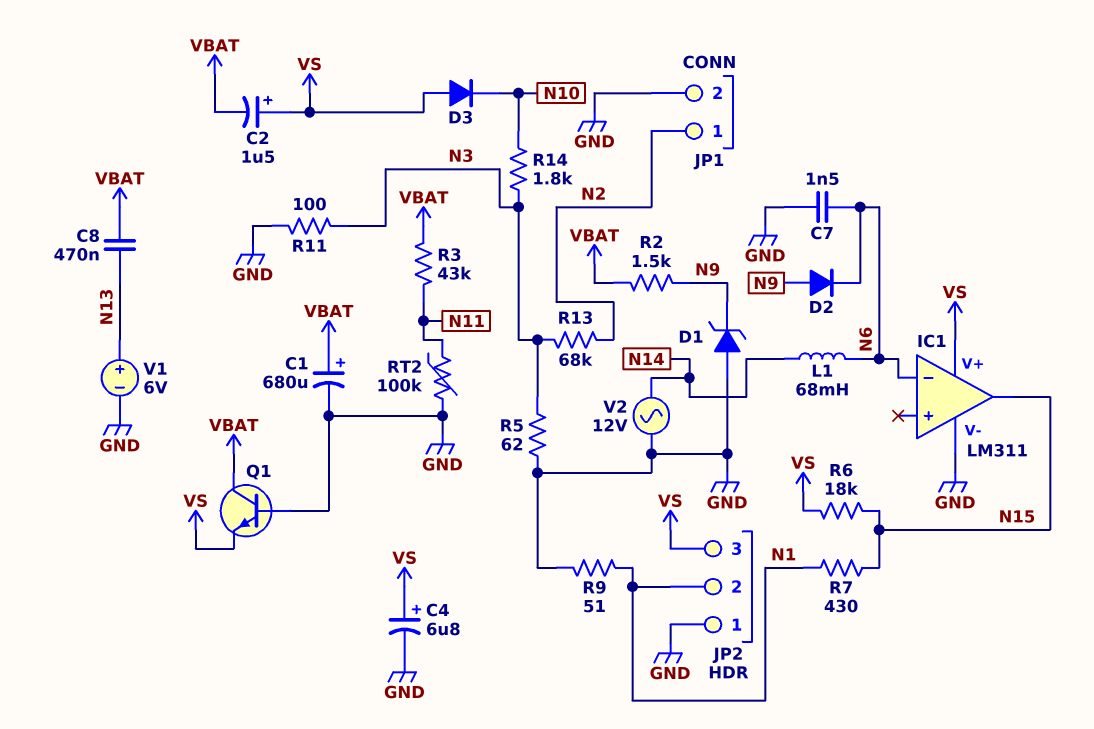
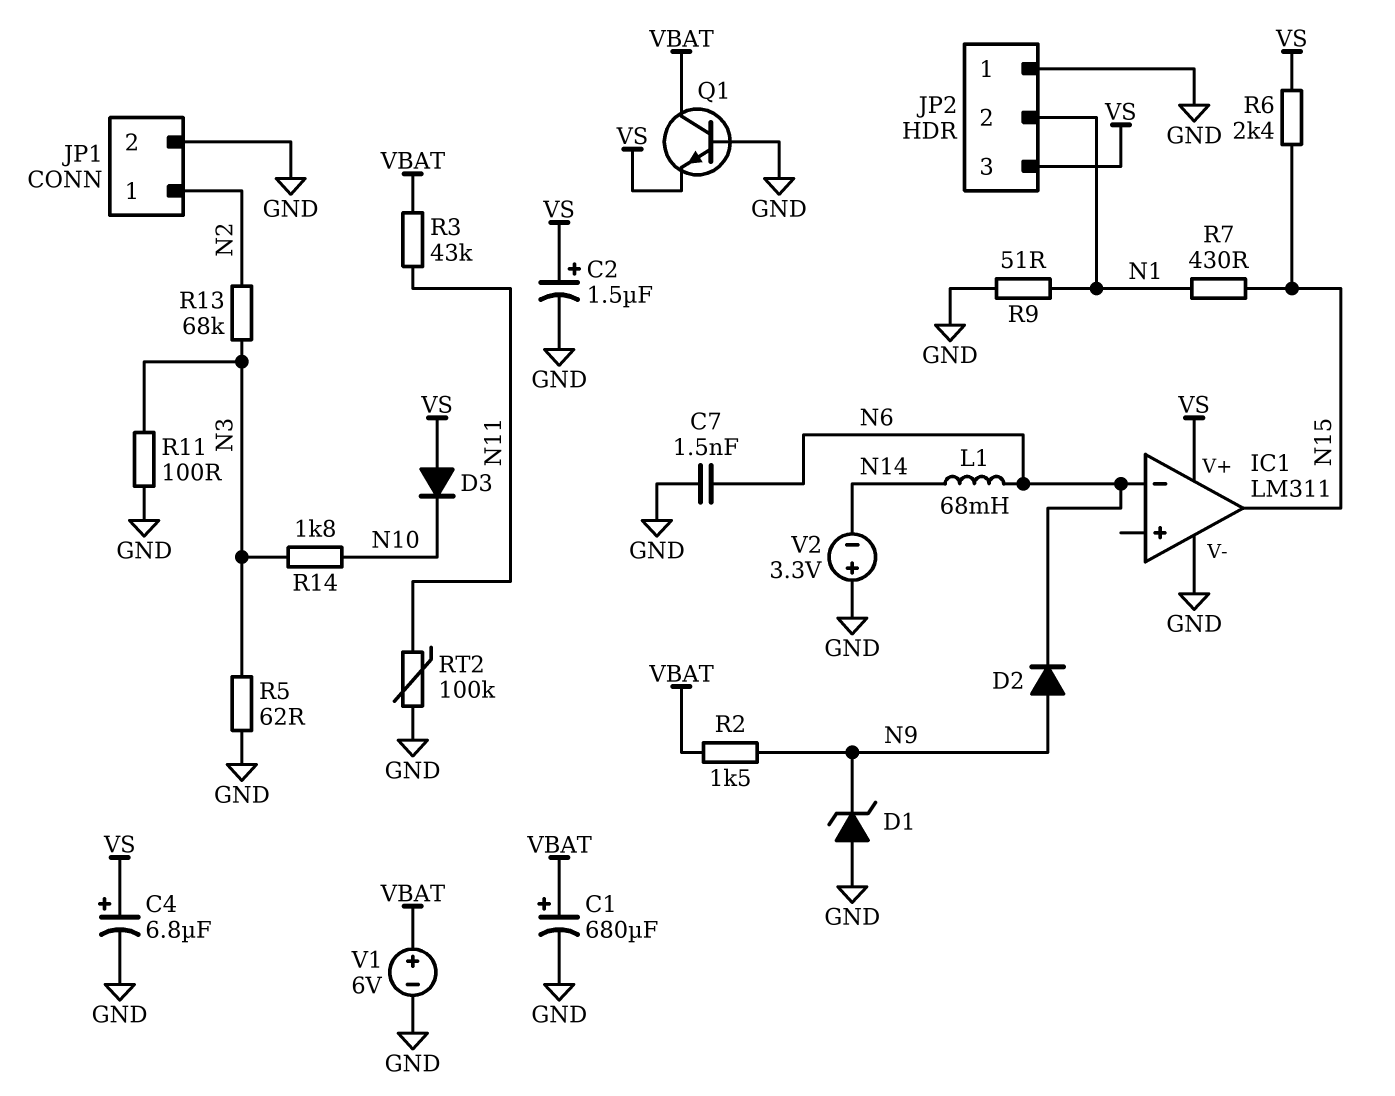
C2: 1.5uF (plus VS, minus VBAT) -> 1.5uF (plus VS, minus GND)
C8: 470nF (N13, VBAT) -> none
R6: 18k (N15, VS) -> 2.4k (N15, VS)
V1: 6V (plus N13, minus GND) -> 6V (plus VBAT, minus GND)
V2: AC 12V (GND, N14) -> 3.3V (plus GND, minus N14)

